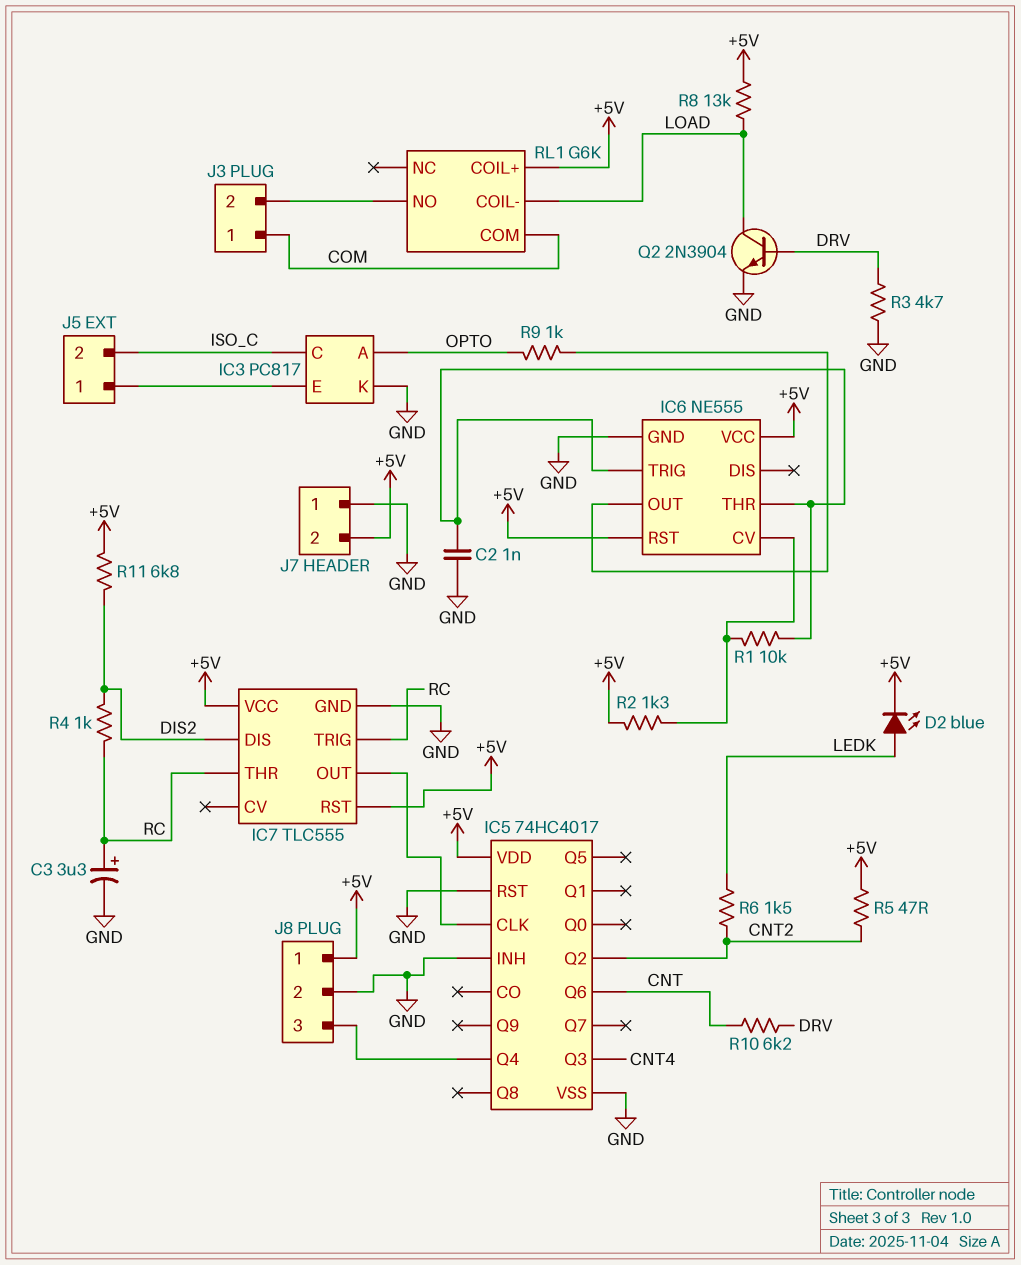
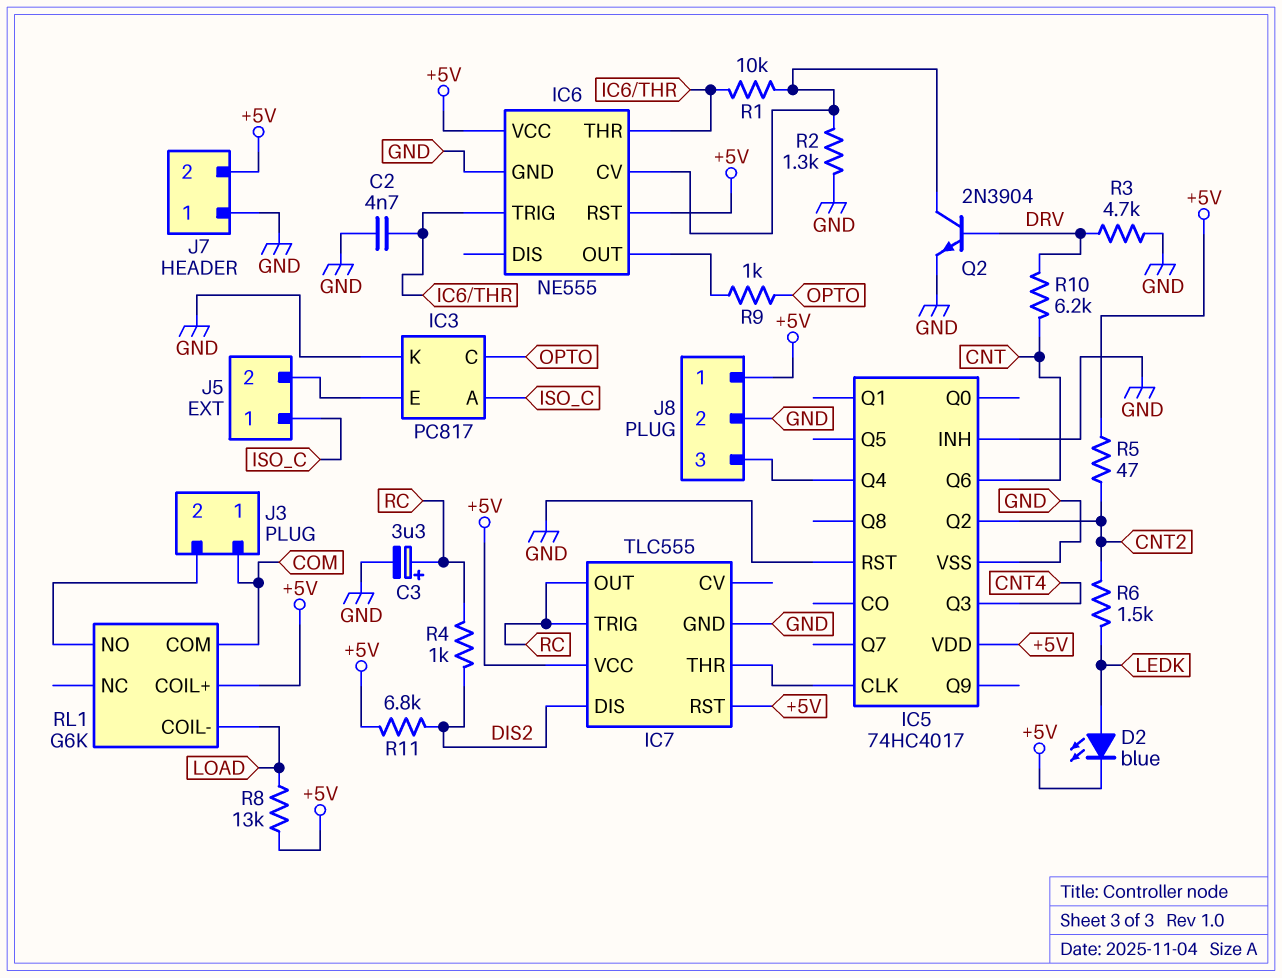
C2: 1nF (GND, IC6/THR) -> 4.7nF (GND, IC6/THR)
IC3 pin A: OPTO -> ISO_C
IC3 pin C: ISO_C -> OPTO
IC7 pin OUT: IC5/CLK -> RC
IC7 pin THR: RC -> IC5/CLK
J5 pin 1: IC3/E -> ISO_C
J5 pin 2: ISO_C -> IC3/E
Q2: NPN 2N3904 (B DRV, C LOAD, E GND) -> NPN 2N3904 (B DRV, C IC6/CV, E GND)
R2: 1.3k (+5V, IC6/CV) -> 1.3k (GND, IC6/CV)

